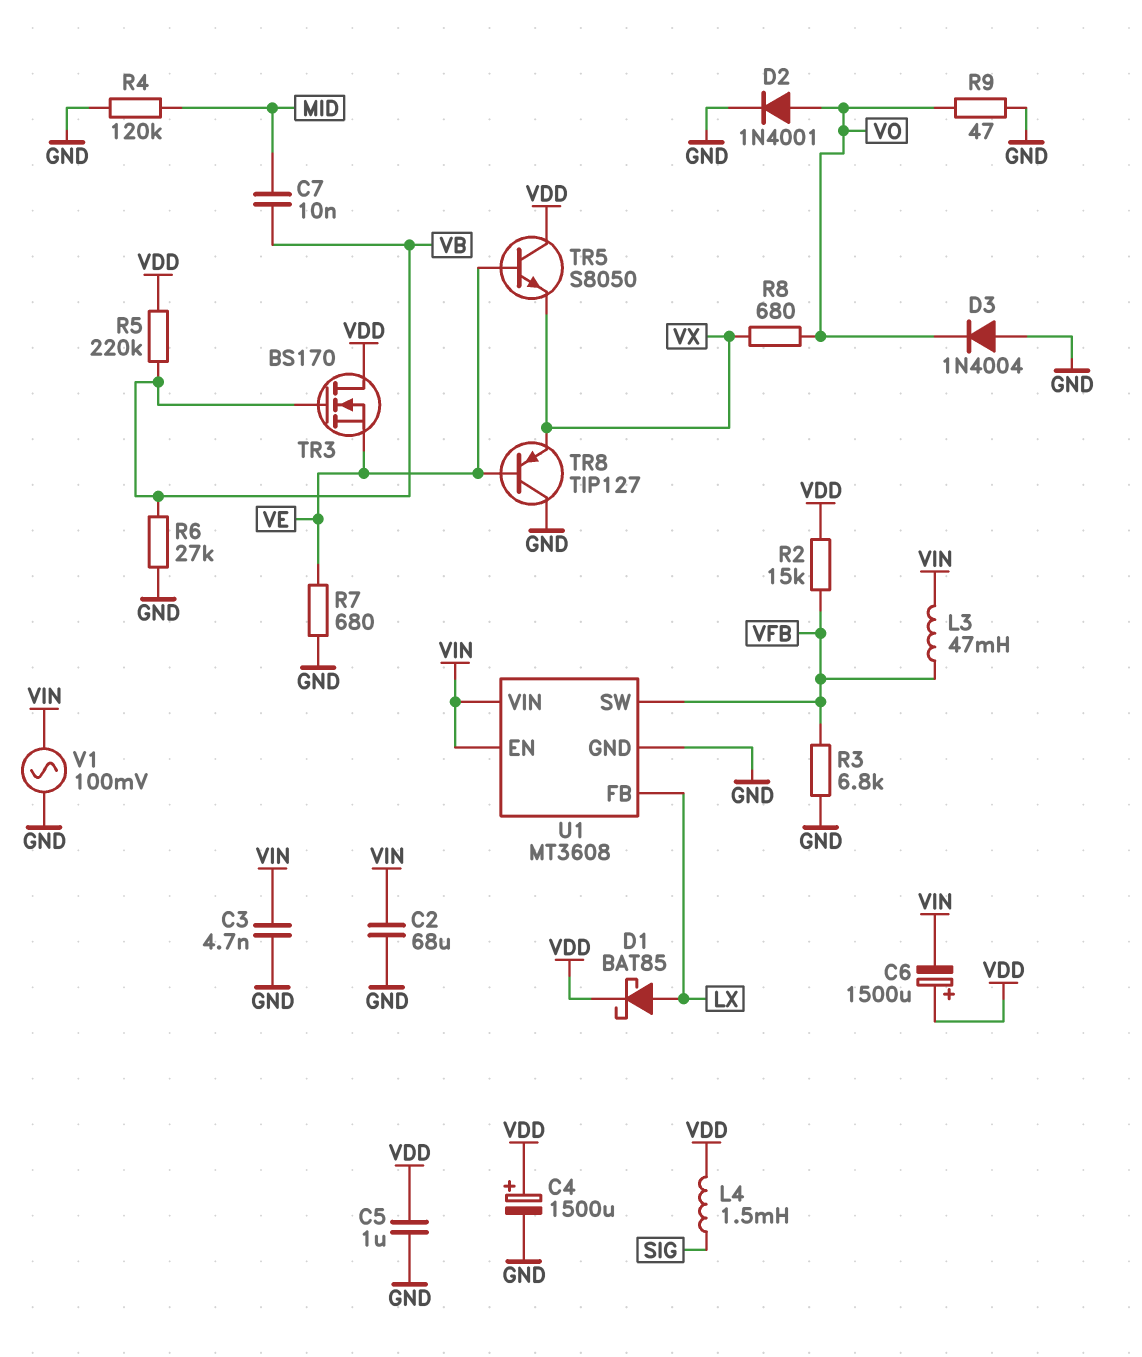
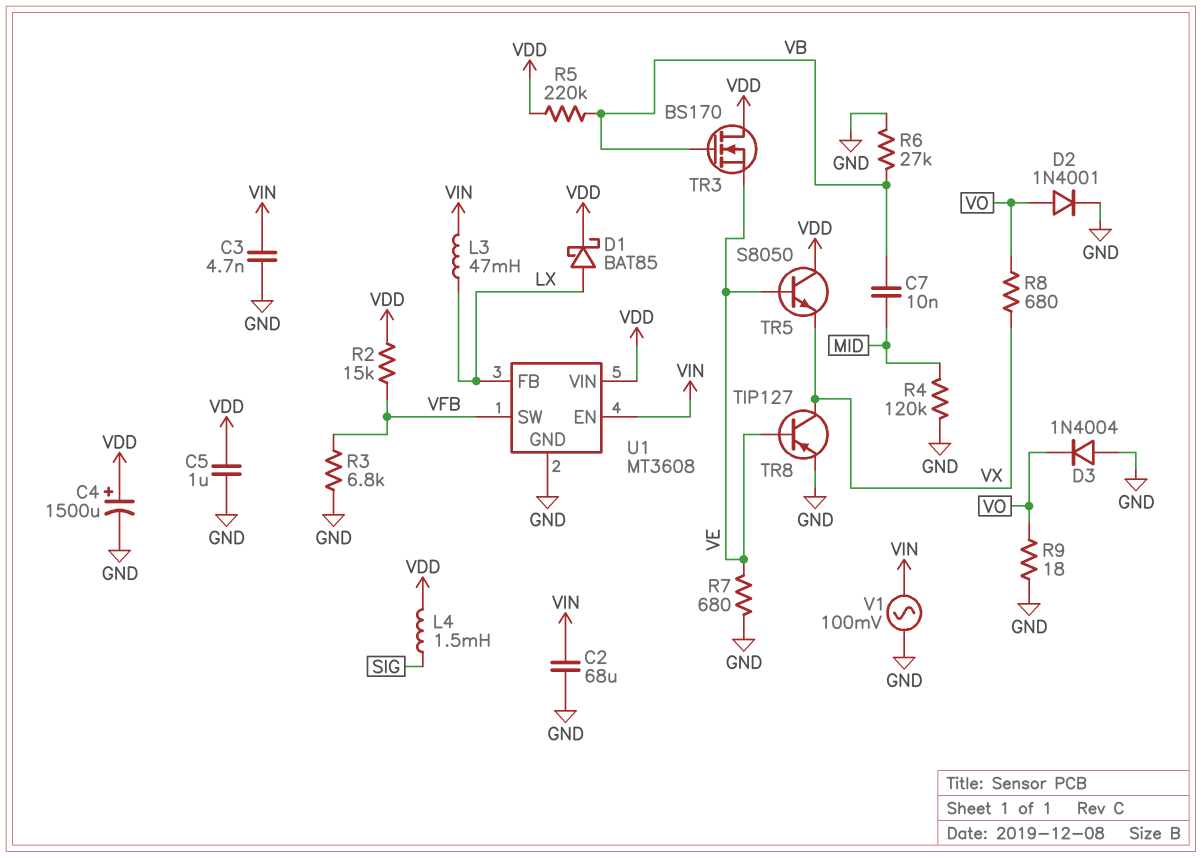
C6: 1500uF (plus VDD, minus VIN) -> none
L3: 47mH (VFB, VIN) -> 47mH (LX, VIN)
R9: 47 (GND, VO) -> 18 (GND, VO)
TR8: PNP TIP127 (B VE, C GND, E VX) -> PNP TIP127 (B VE, C VX, E GND)
U1 pin VIN: VIN -> VDD

